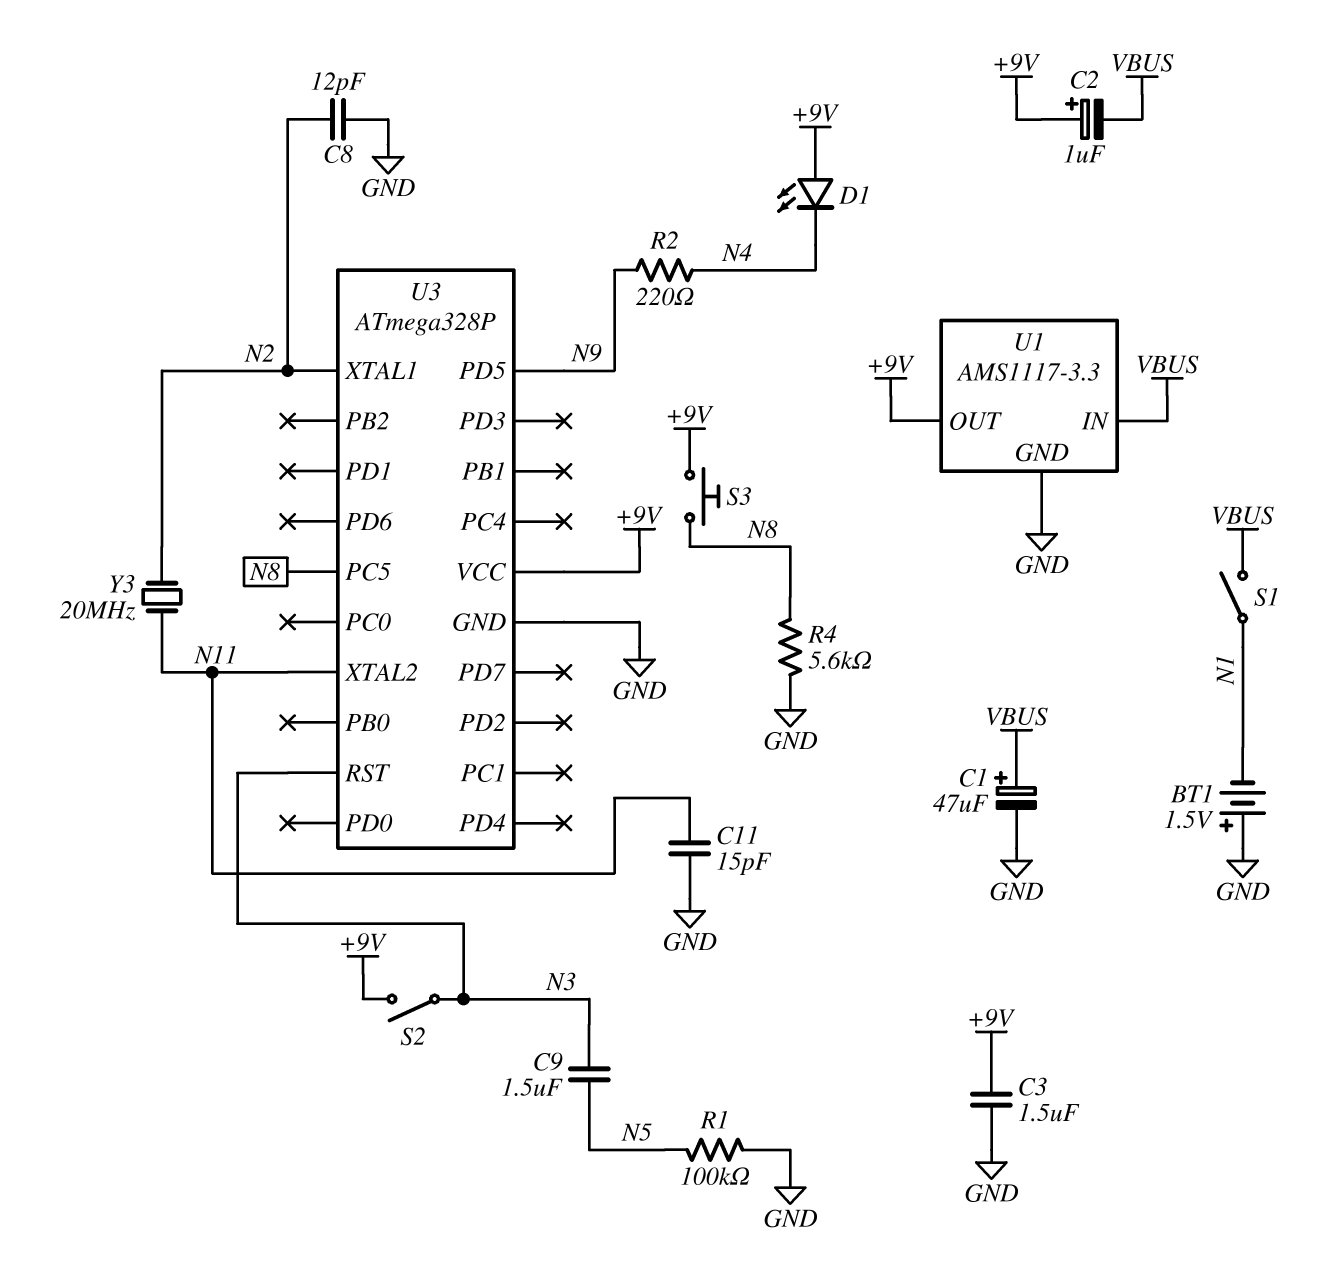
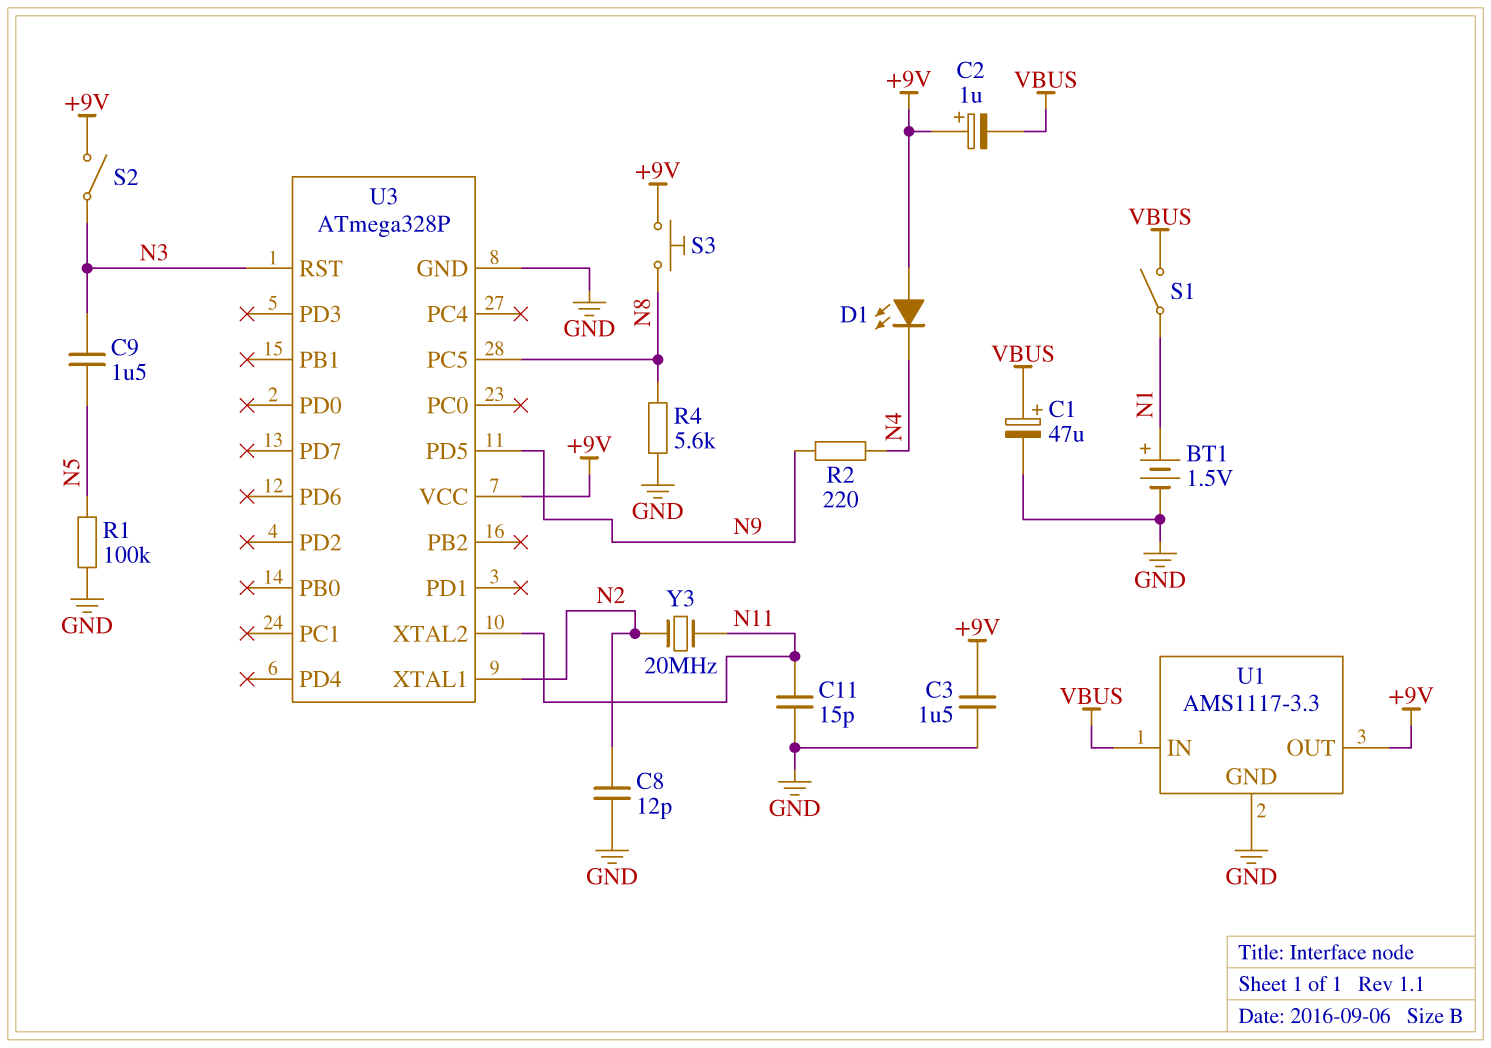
BT1: 1.5V (plus GND, minus N1) -> 1.5V (plus N1, minus GND)

